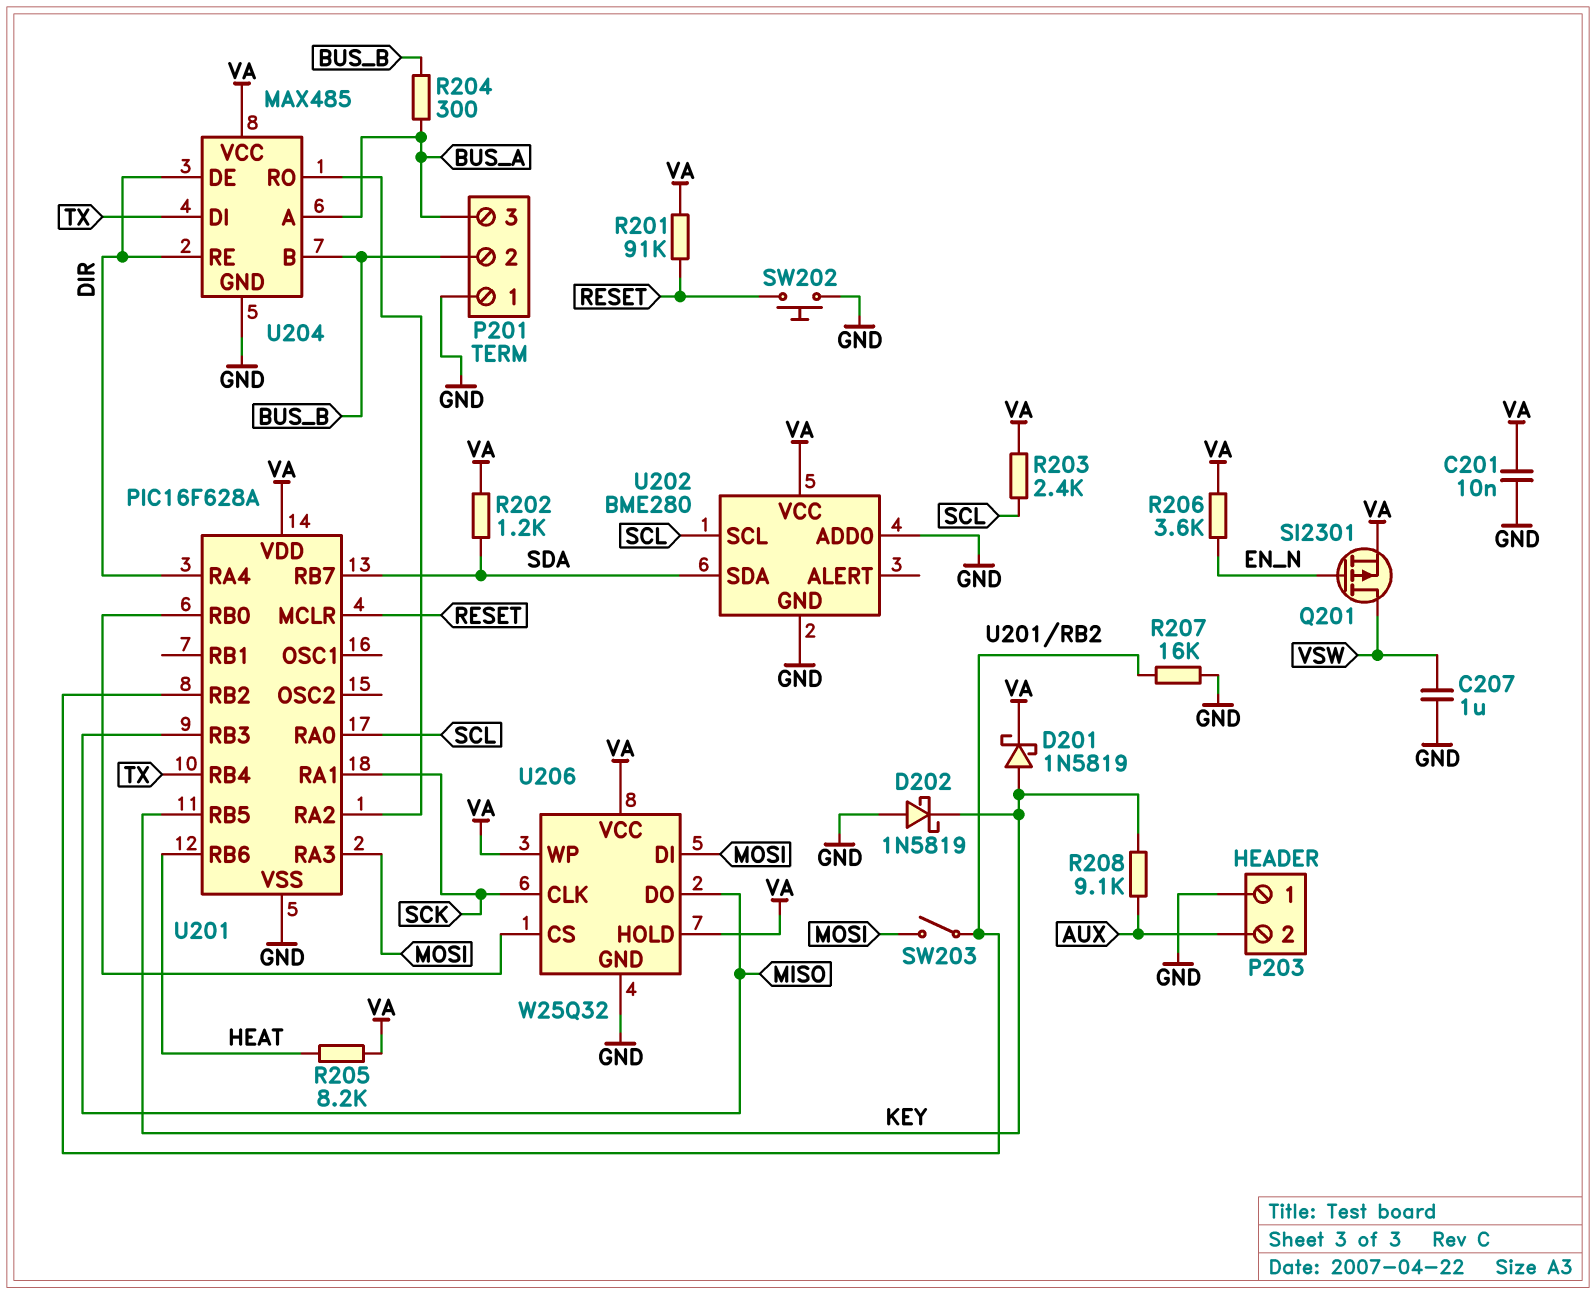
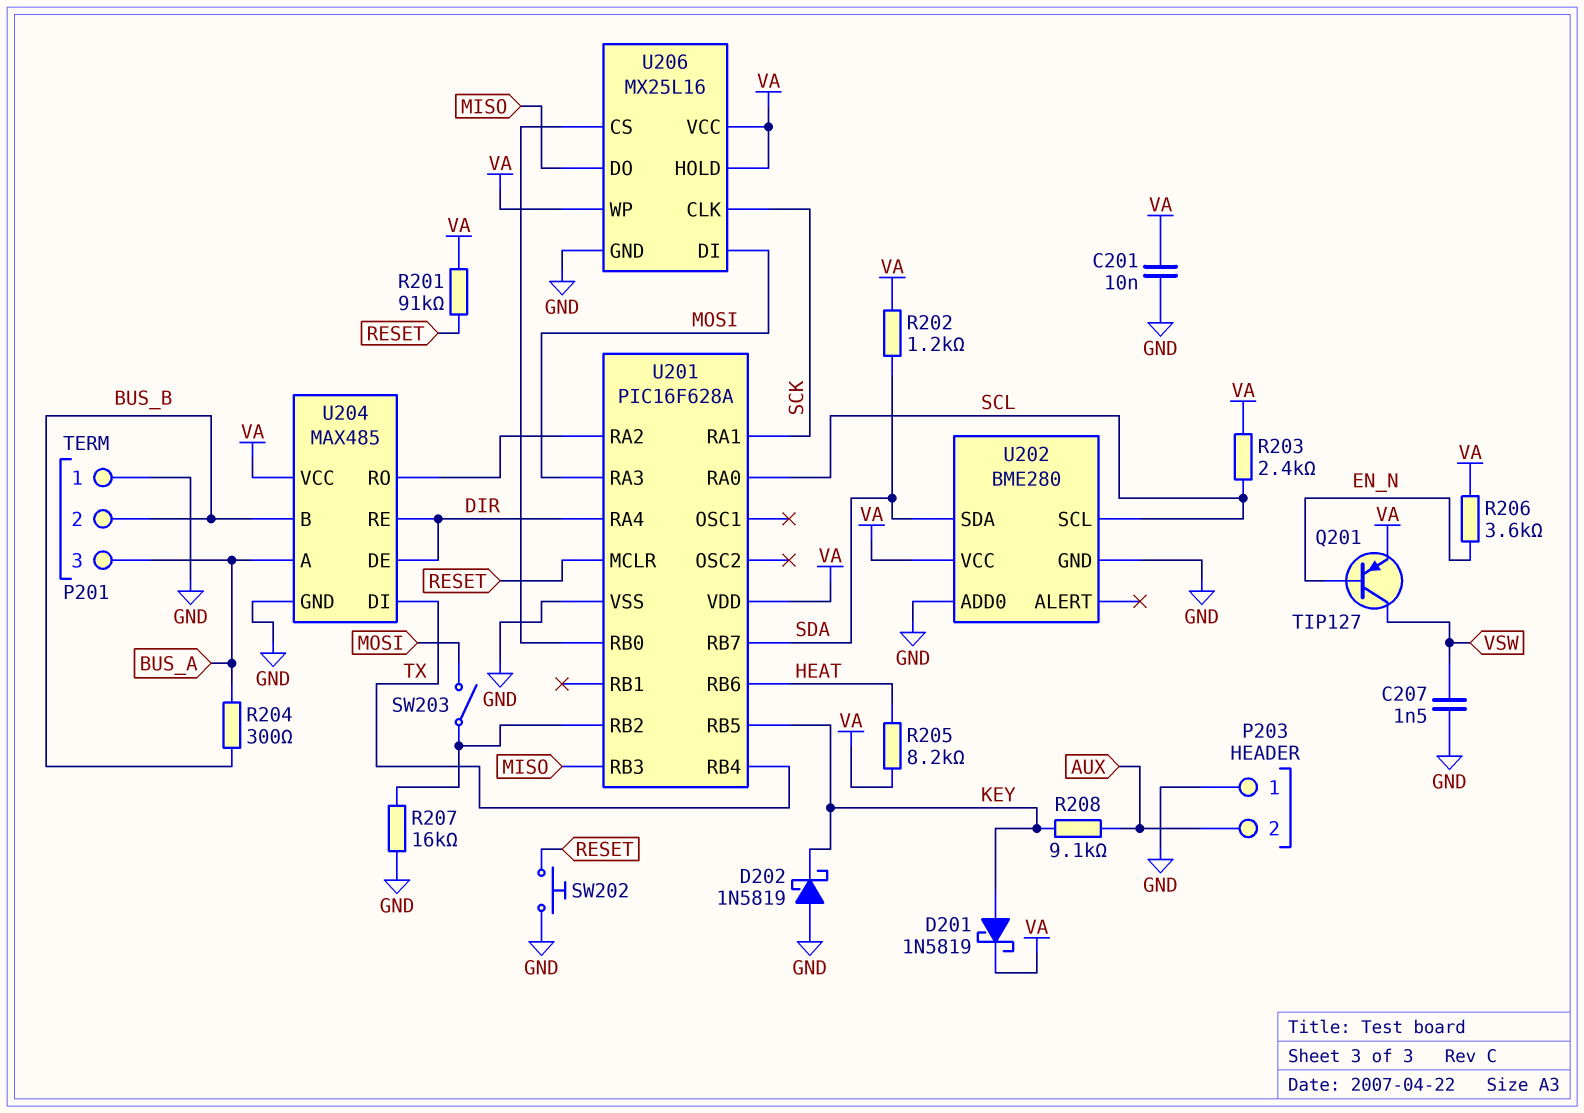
C207: 1uF (GND, VSW) -> 1.5nF (GND, VSW)
Q201: PMOS SI2301 (G EN_N, D VSW, S VA) -> PNP TIP127 (B EN_N, C VSW, E VA)
U206: W25Q32 -> MX25L16

